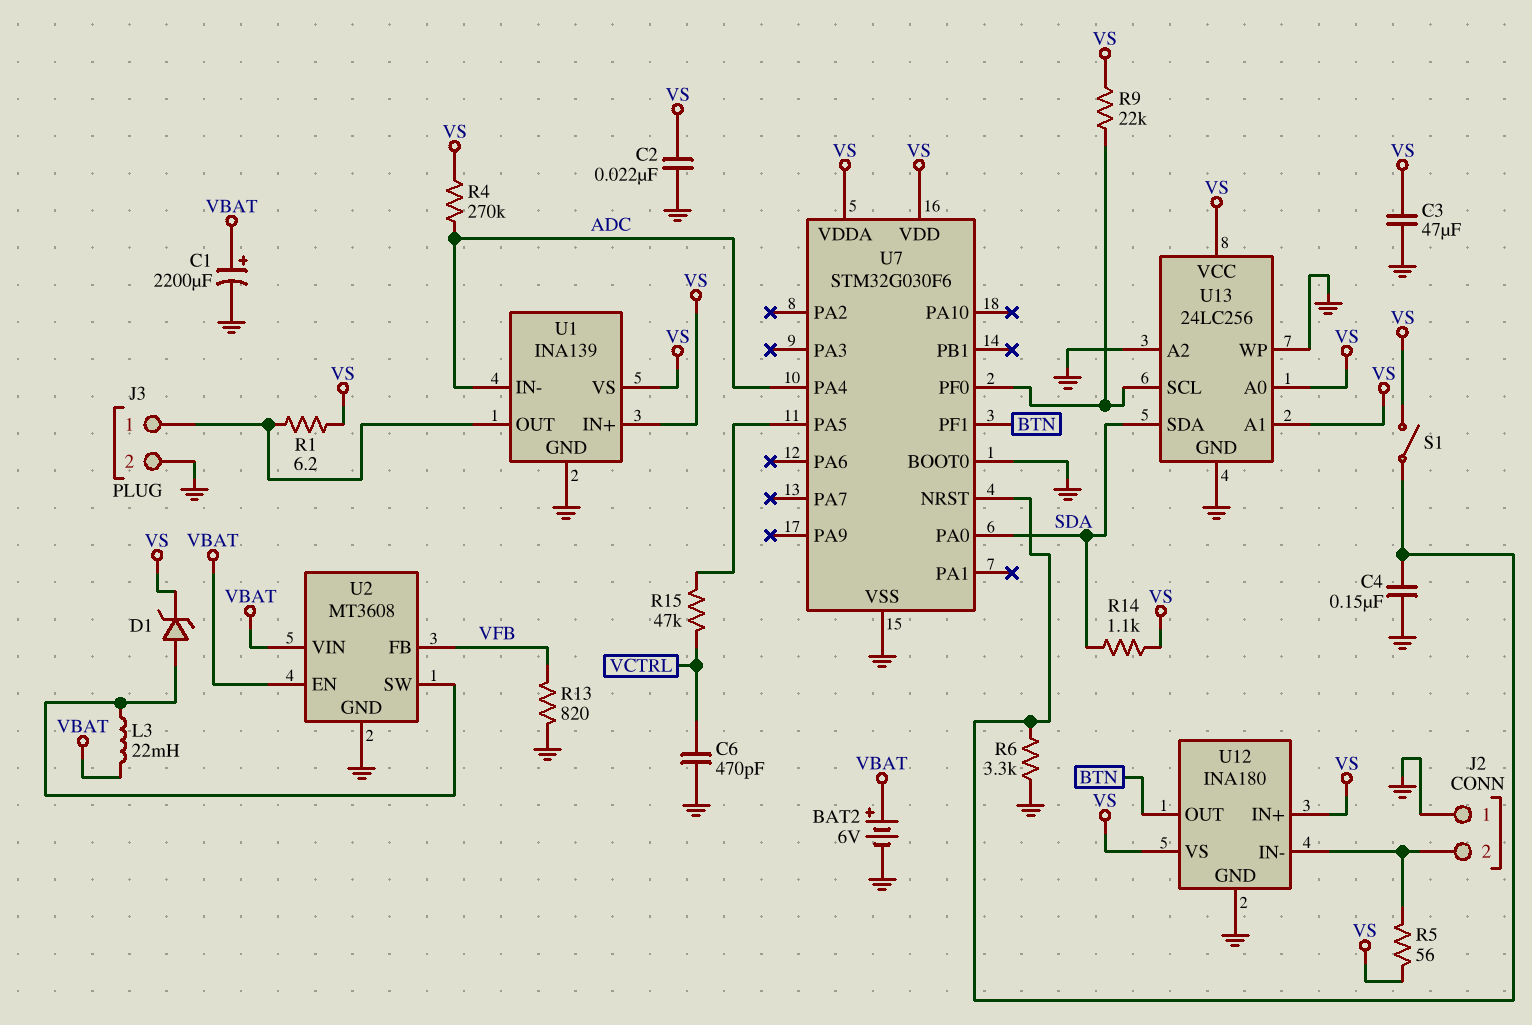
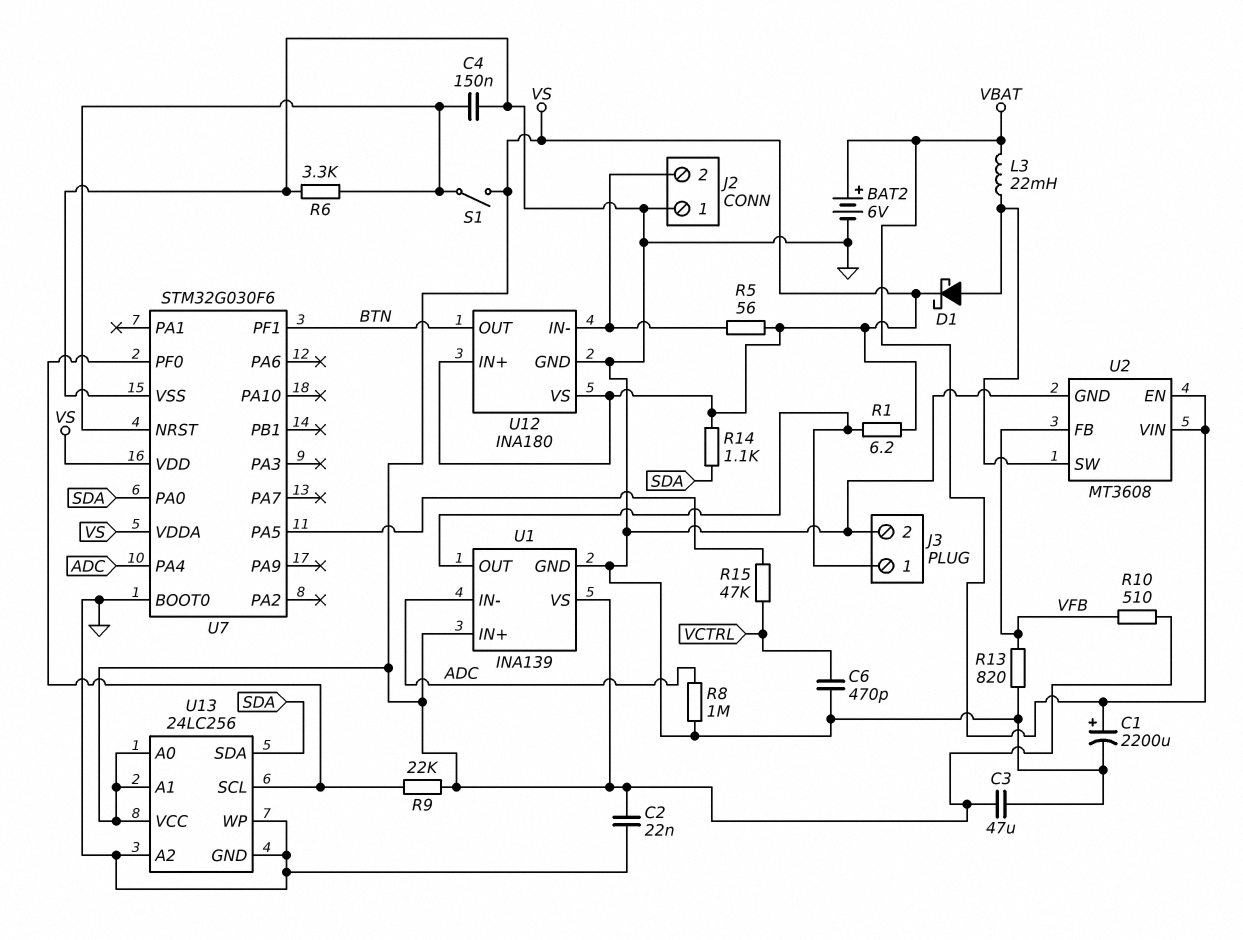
D1: zener (A U2/SW, K VS) -> schottky (A U2/SW, K VS)
R4: 270k (ADC, VS) -> none
R8: none -> 1M (ADC, GND)
R10: none -> 510 (VFB, VS)

